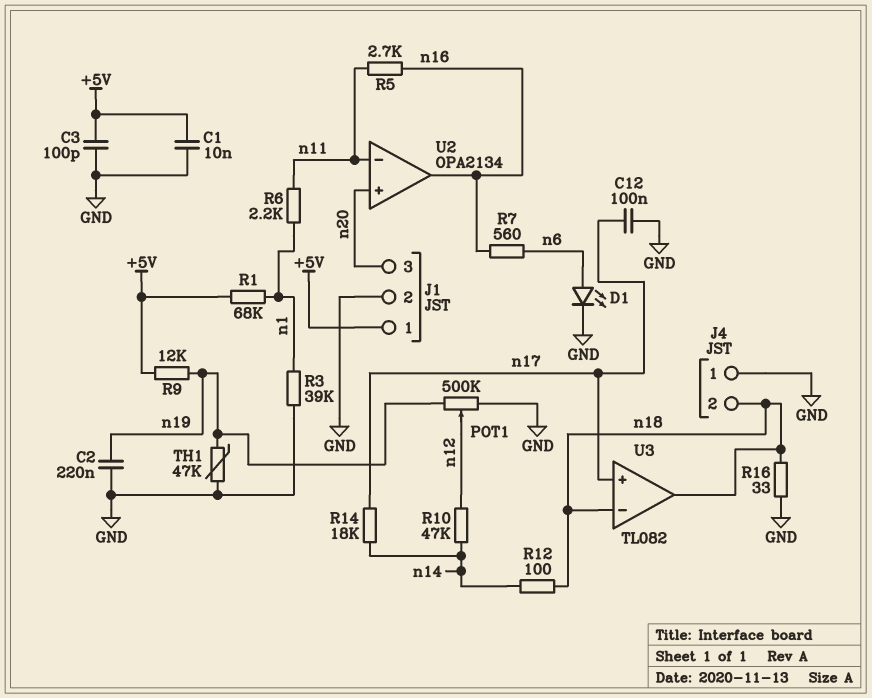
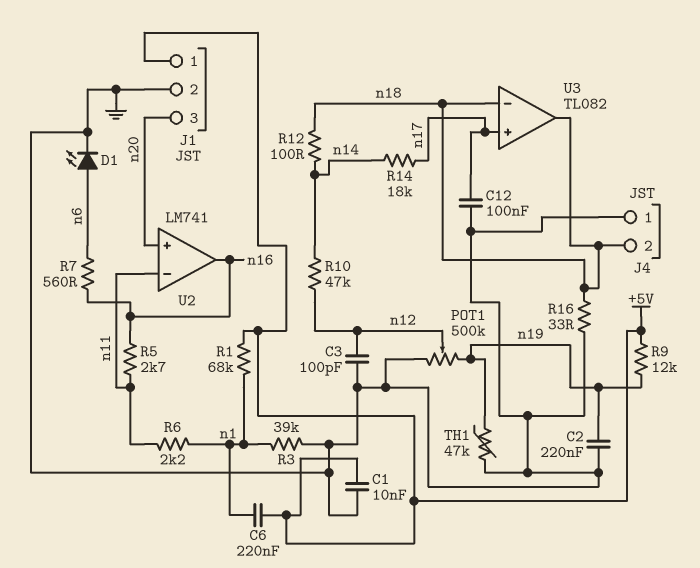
C3: 100pF (+5V, GND) -> 100pF (GND, n12)
C6: none -> 220nF (+5V, n1)
U2: OPA2134 -> LM741

